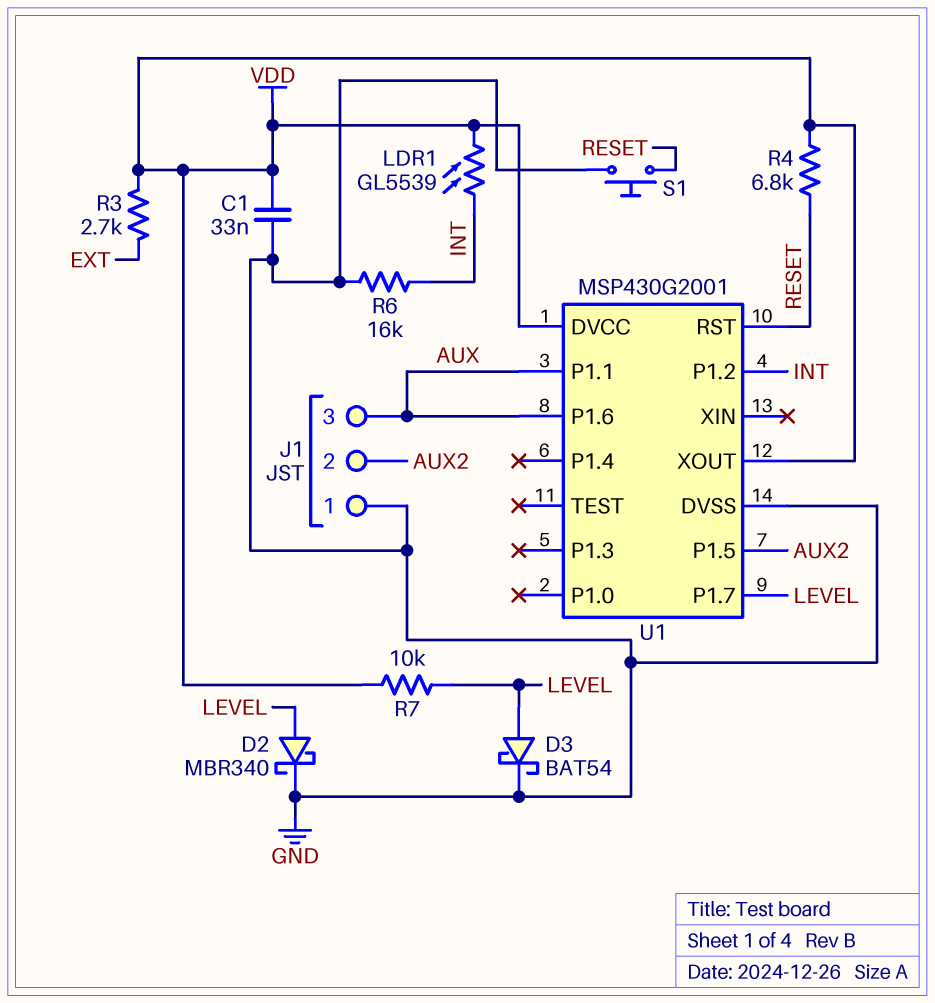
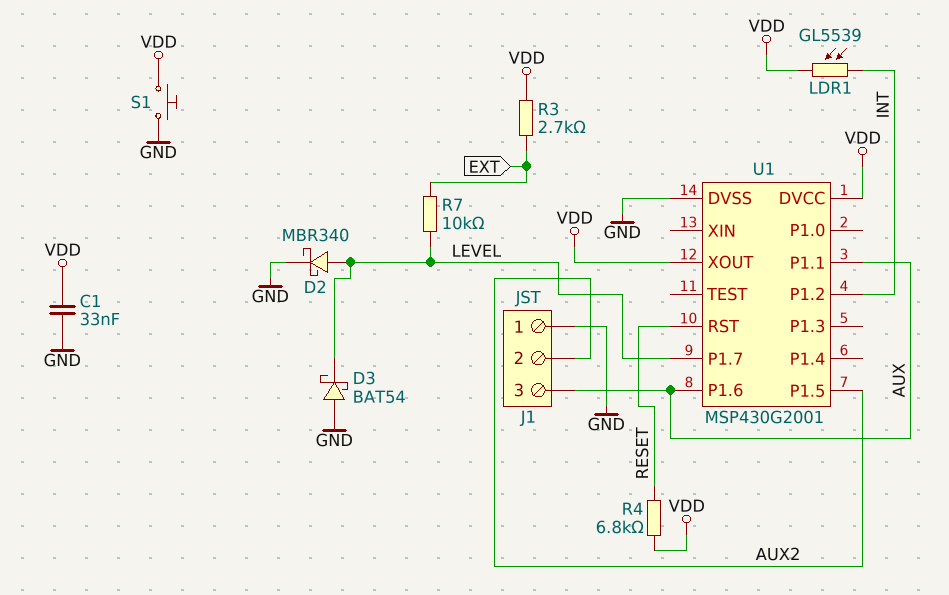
D3: schottky BAT54 (A LEVEL, K GND) -> schottky BAT54 (A GND, K LEVEL)
R6: 16k (GND, INT) -> none
R7: 10k (LEVEL, VDD) -> 10k (EXT, LEVEL)
S1: button (GND, RESET) -> button (GND, VDD)

